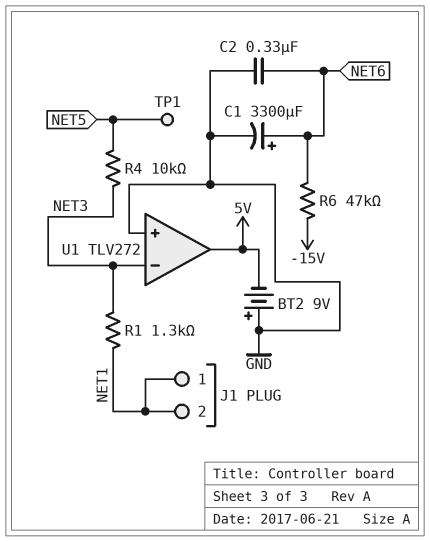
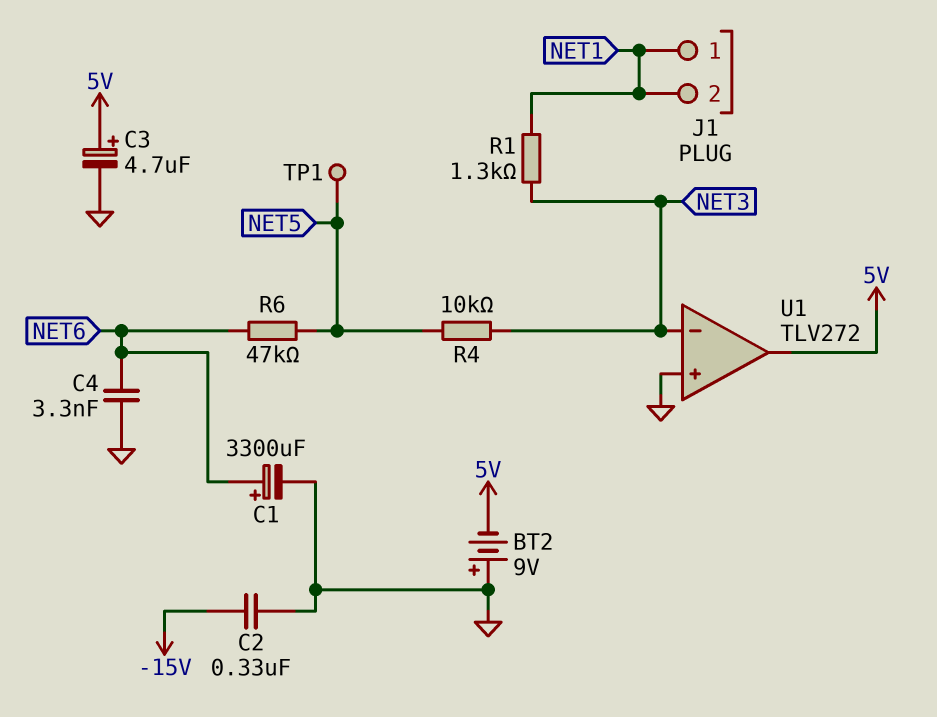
C2: 330nF (GND, NET6) -> 330nF (-15V, GND)
C3: none -> 4.7uF (plus 5V, minus GND)
C4: none -> 3.3nF (GND, NET6)
R6: 47k (-15V, NET6) -> 47k (NET5, NET6)

